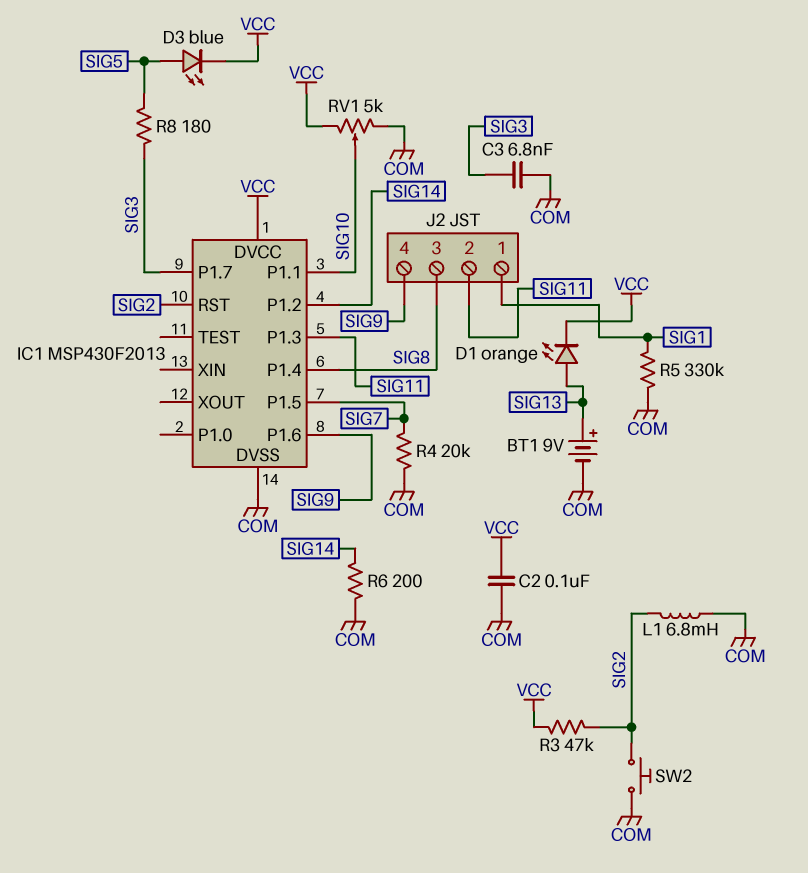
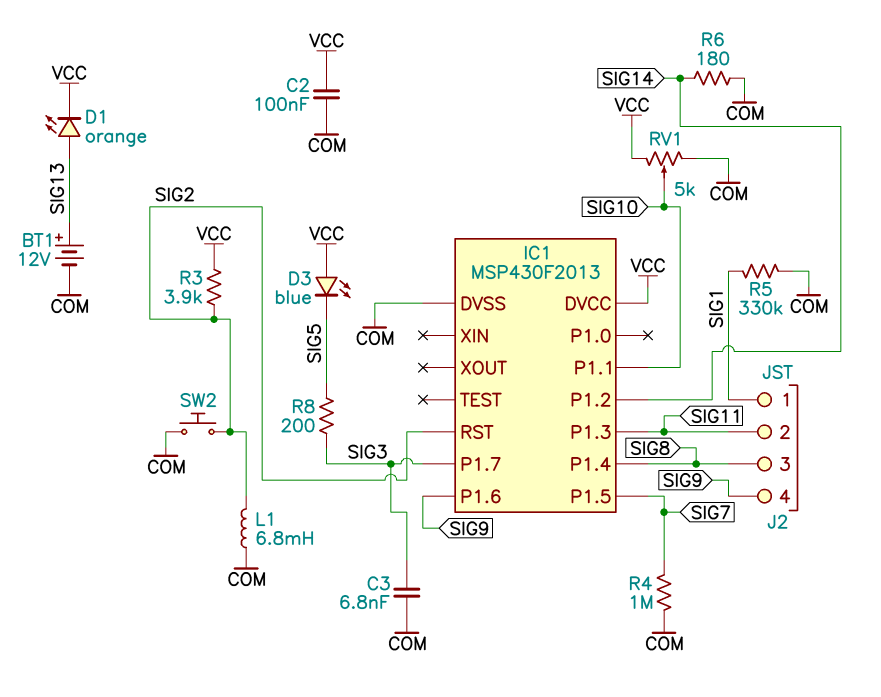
BT1: 9V (plus SIG13, minus COM) -> 12V (plus SIG13, minus COM)
D3: LED blue (A SIG5, K VCC) -> LED blue (A VCC, K SIG5)
R3: 47k (SIG2, VCC) -> 3.9k (SIG2, VCC)
R4: 20k (COM, SIG7) -> 1M (COM, SIG7)
R6: 200 (COM, SIG14) -> 180 (COM, SIG14)
R8: 180 (SIG3, SIG5) -> 200 (SIG3, SIG5)

